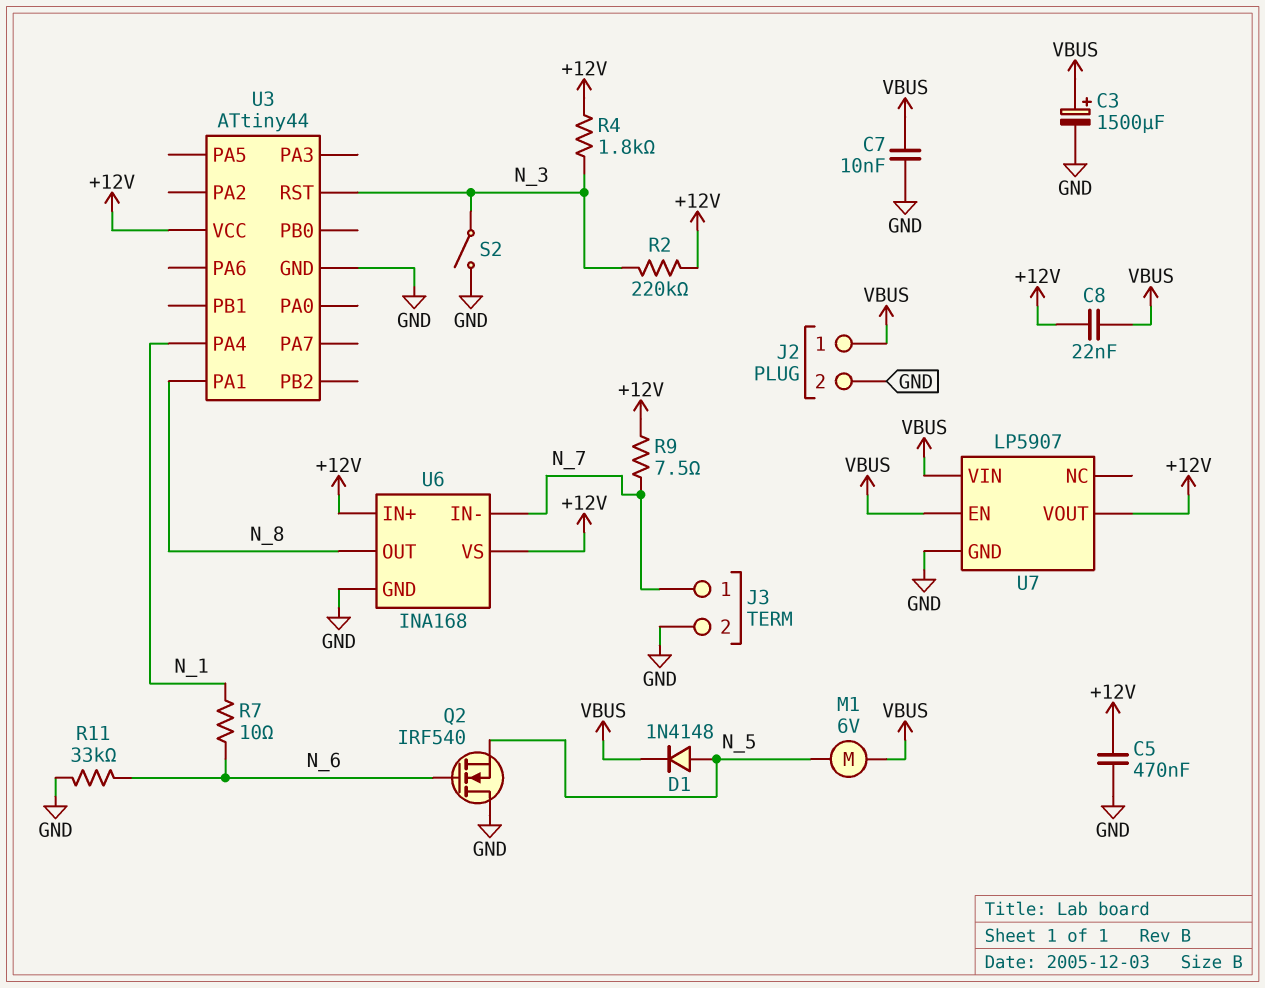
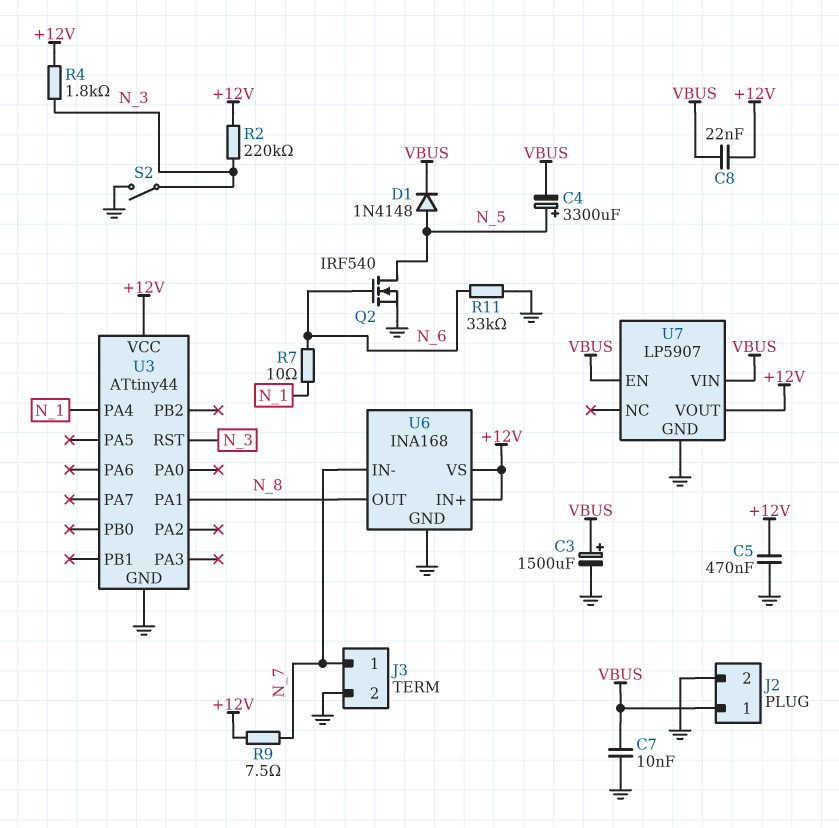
C4: none -> 3300uF (plus N_5, minus VBUS)
M1: motor 6V (N_5, VBUS) -> none
Q2: NMOS IRF540 (G N_6, D GND, S N_5) -> NMOS IRF540 (G N_6, D N_5, S GND)

